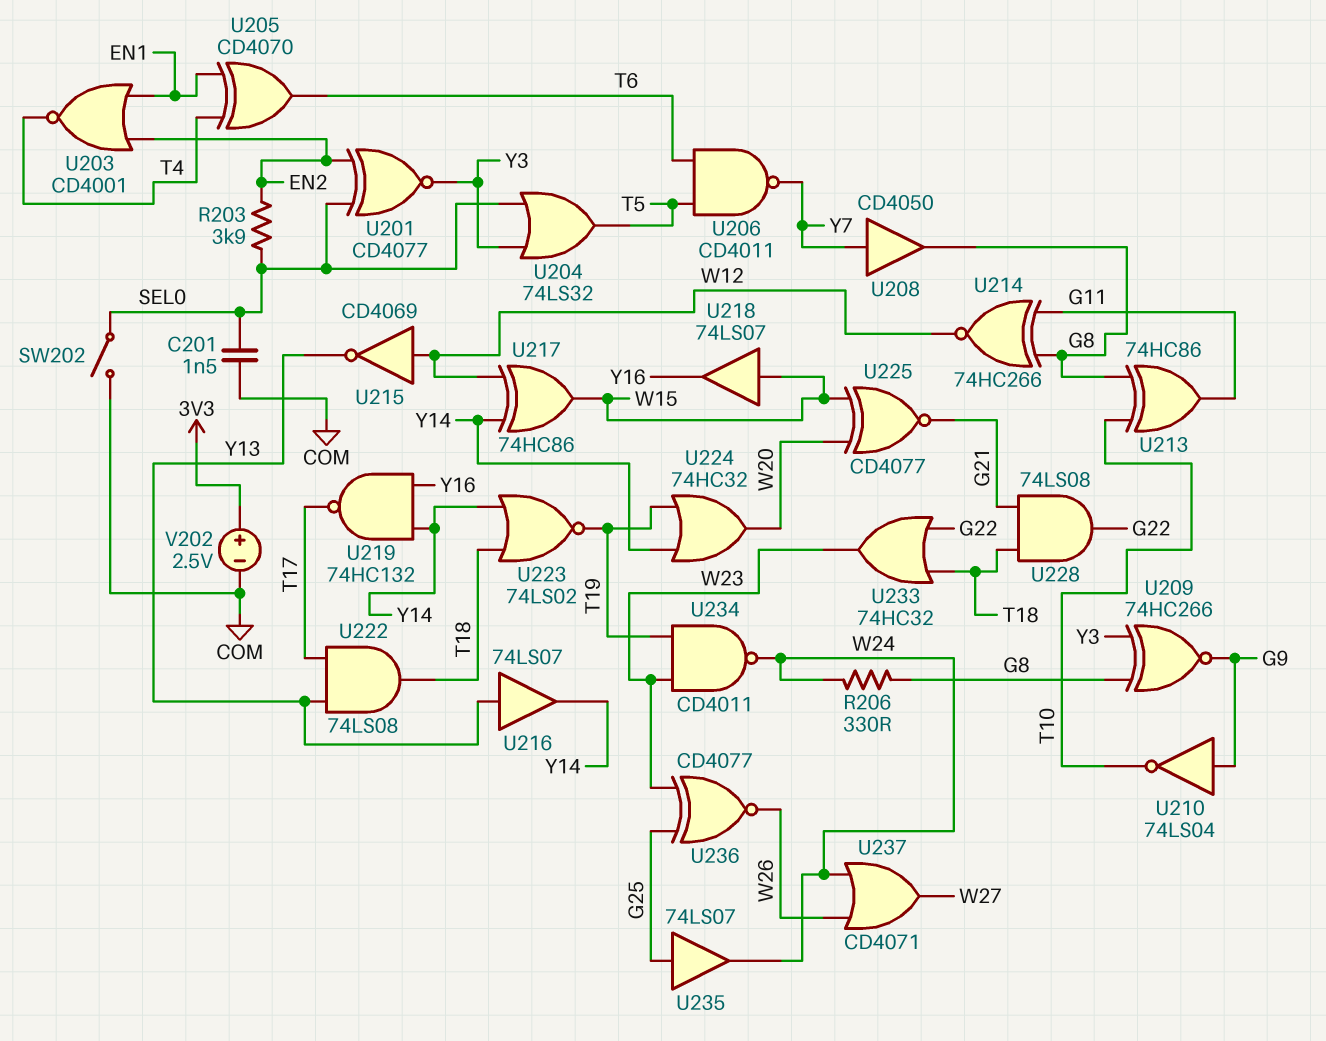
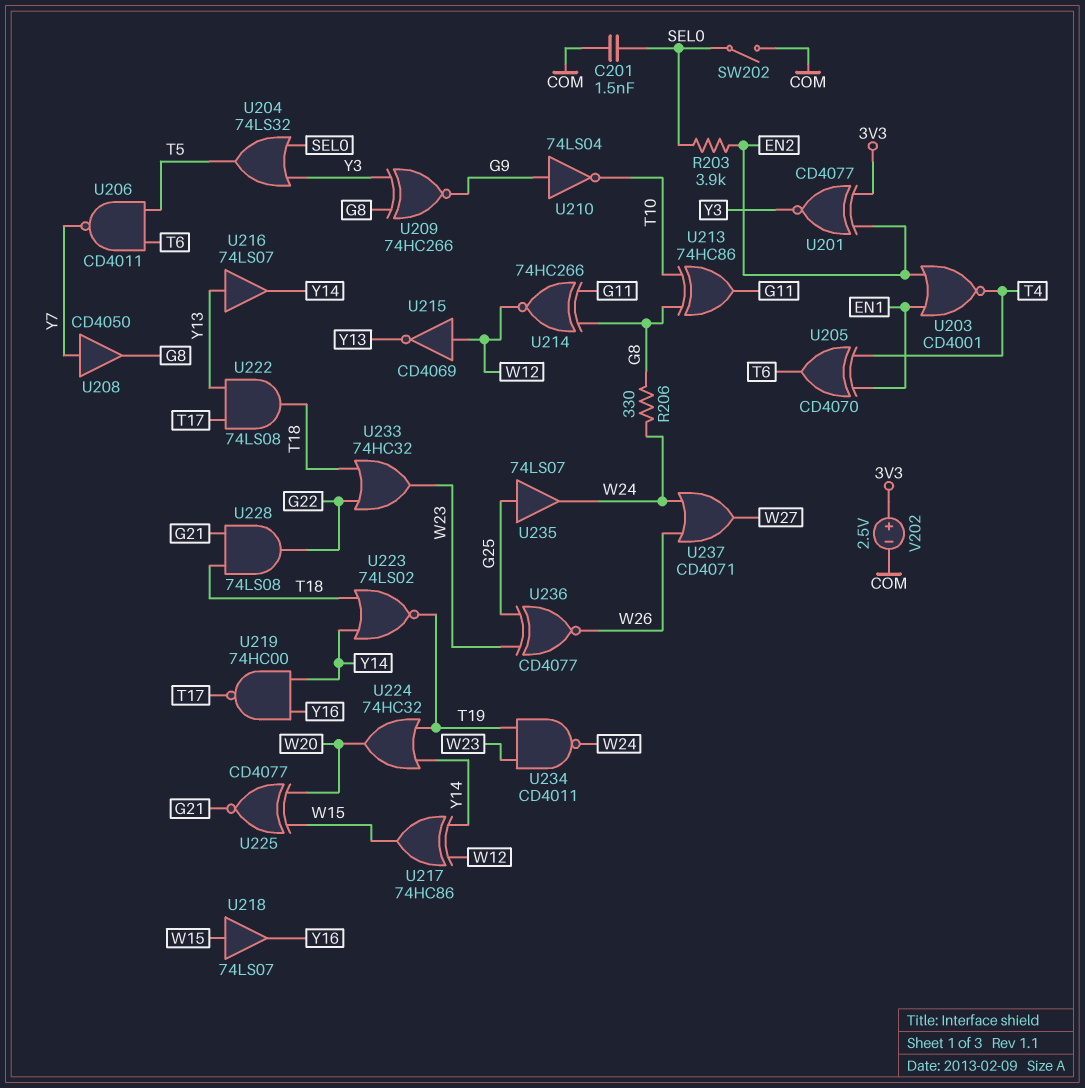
U201: XNOR CD4077 (in EN2, in SEL0, out Y3) -> XNOR CD4077 (in 3V3, in EN2, out Y3)
U219: NAND 74HC132 (in Y14, in Y16, out T17) -> NAND 74HC00 (in Y14, in Y16, out T17)

